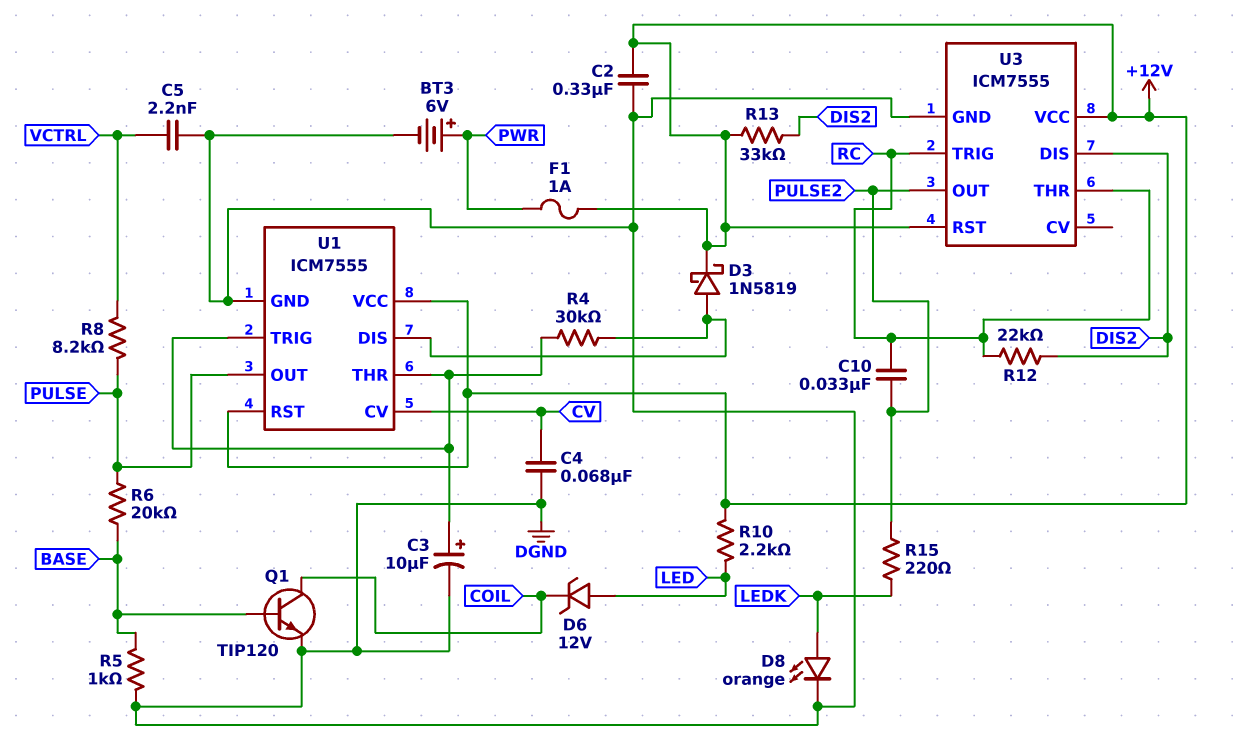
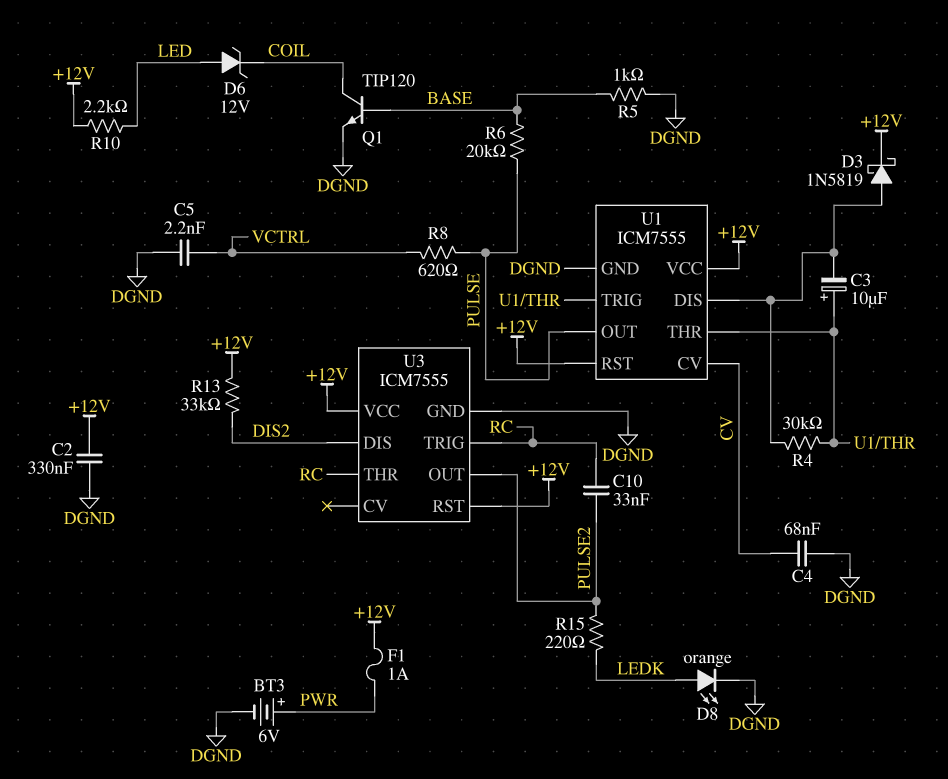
C3: 10uF (plus U1/THR, minus DGND) -> 10uF (plus U1/THR, minus U1/DIS)
R8: 8.2k (PULSE, VCTRL) -> 620 (PULSE, VCTRL)
R12: 22k (DIS2, RC) -> none

